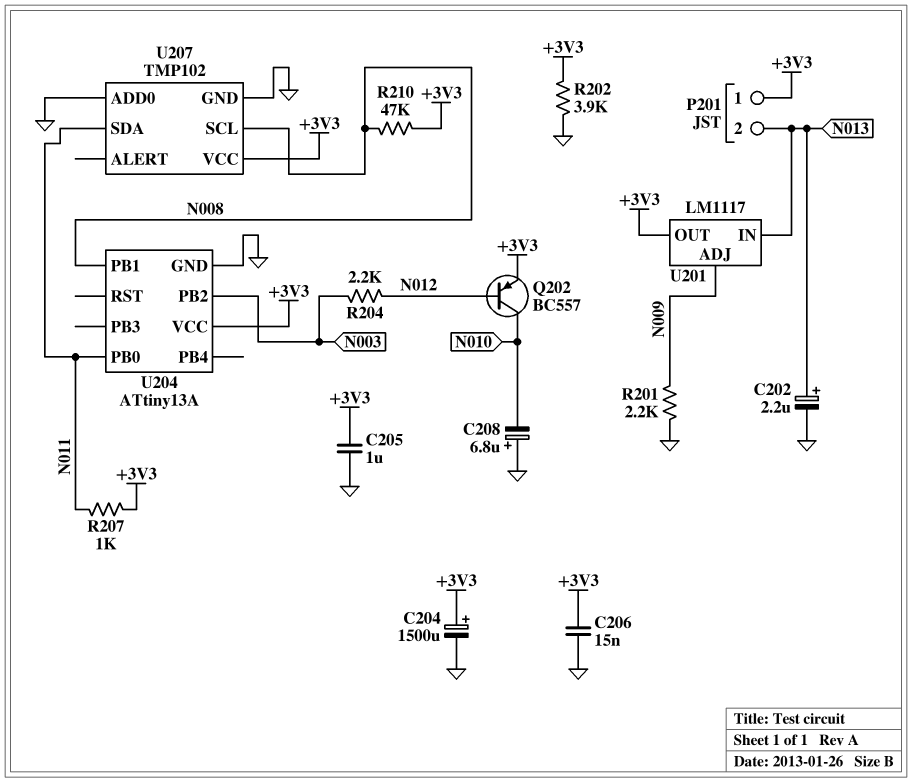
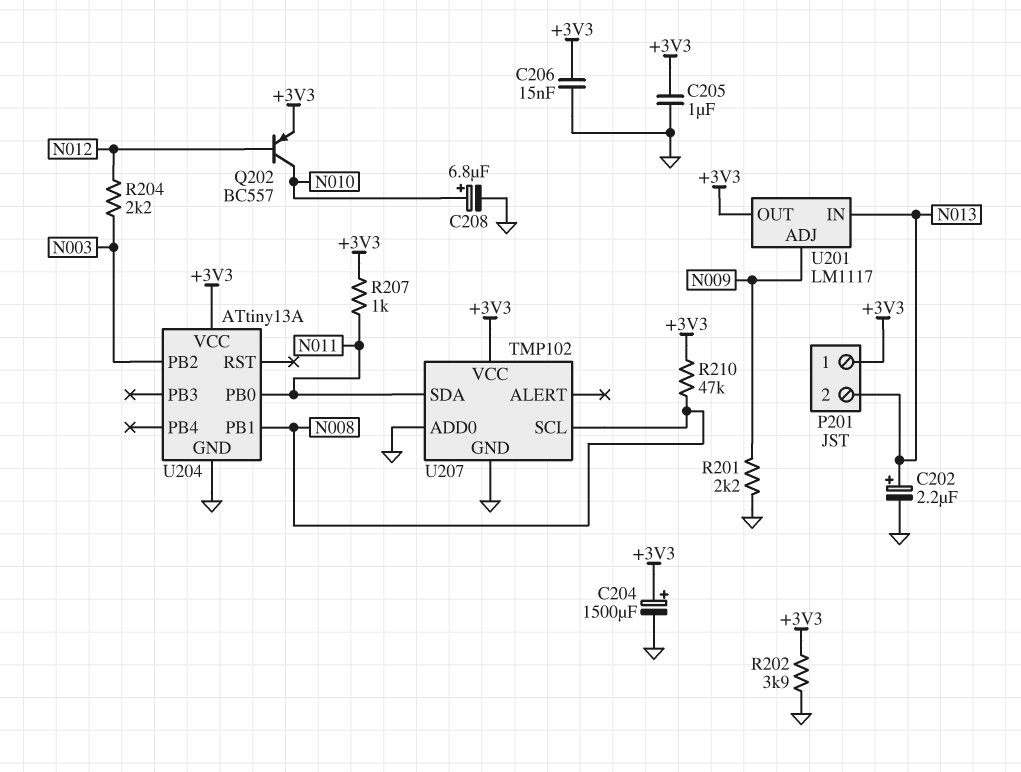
C208: 6.8uF (plus GND, minus N010) -> 6.8uF (plus N010, minus GND)

